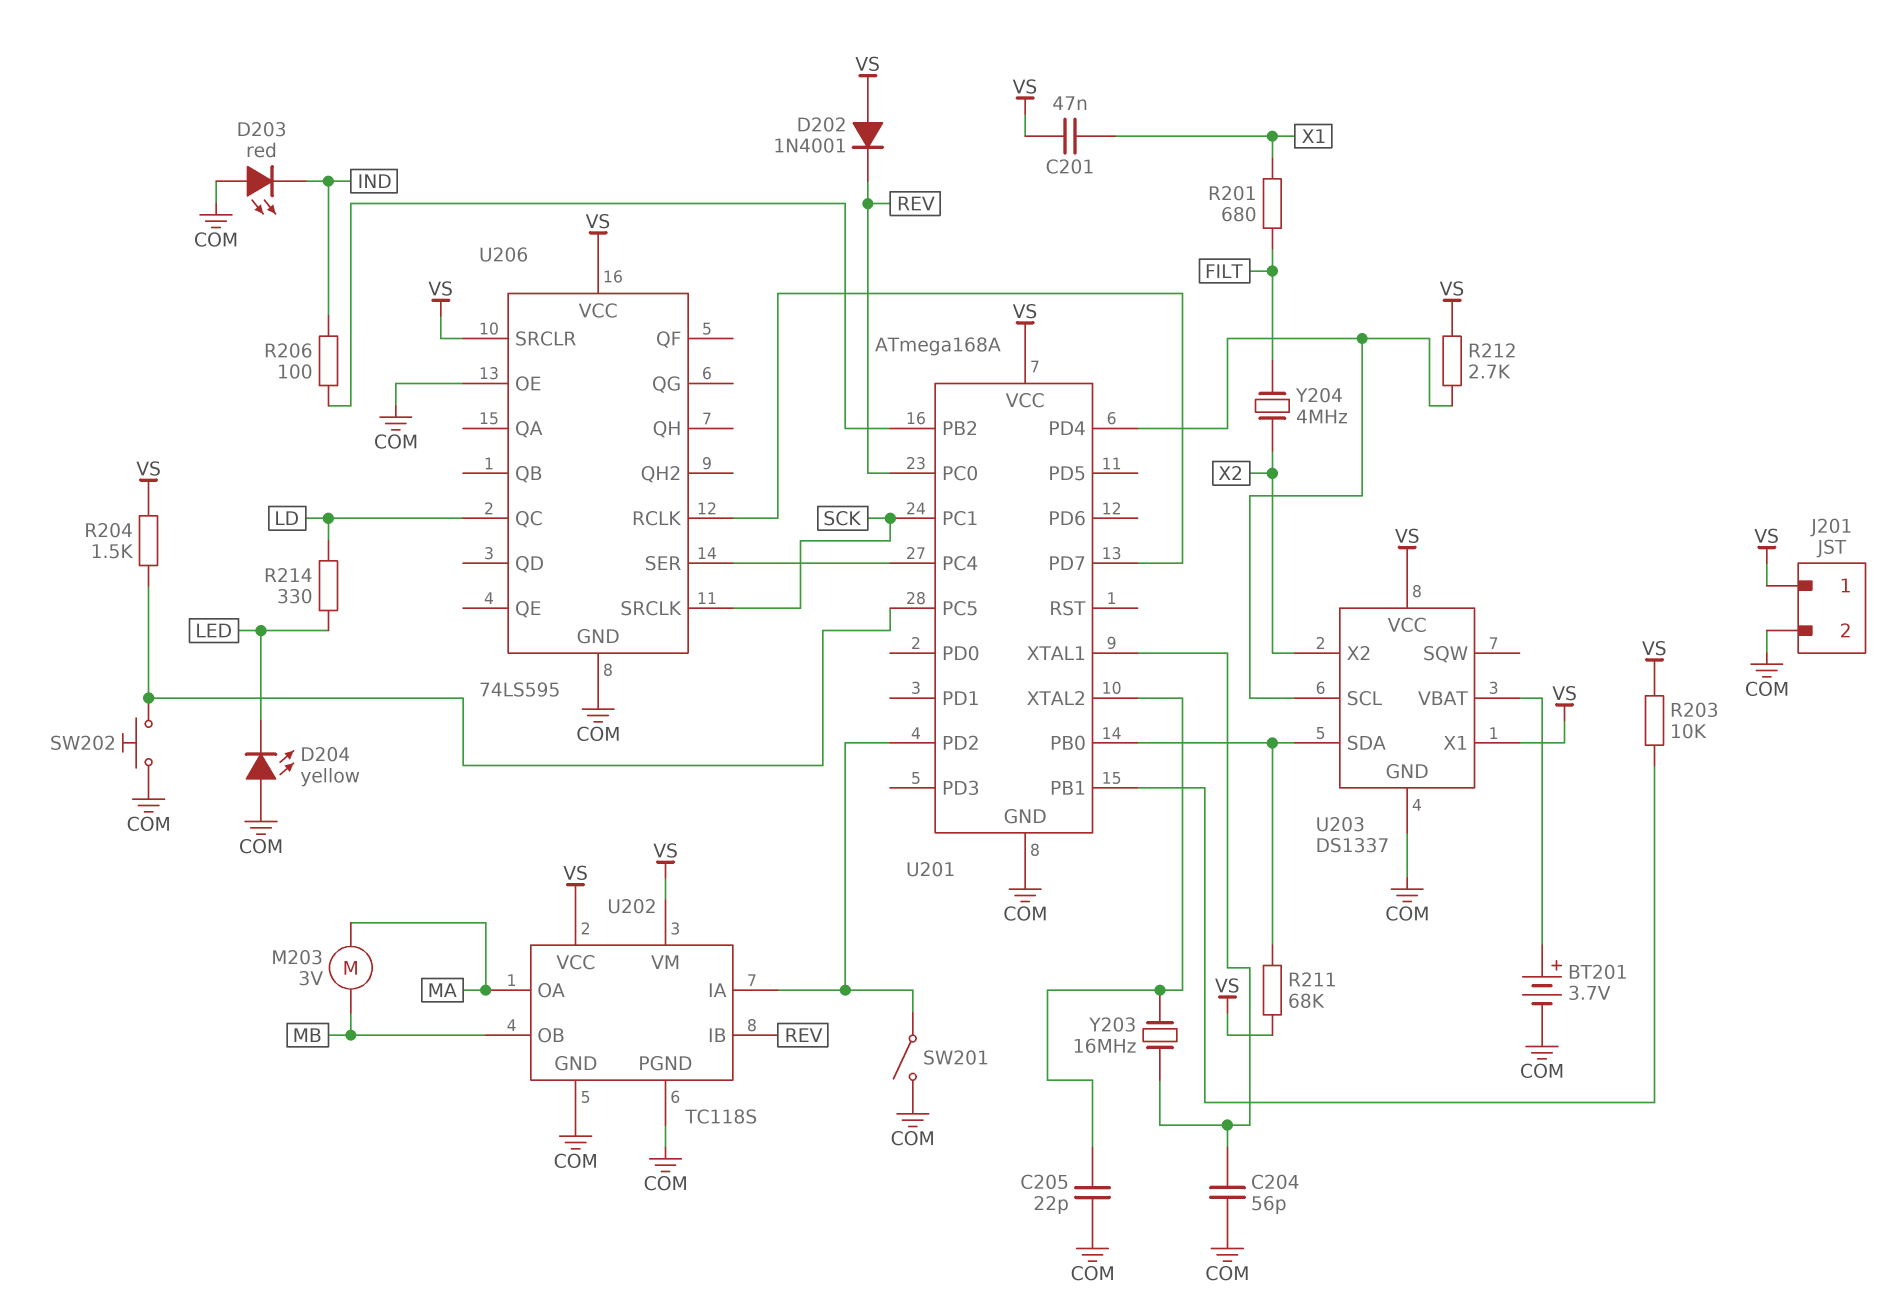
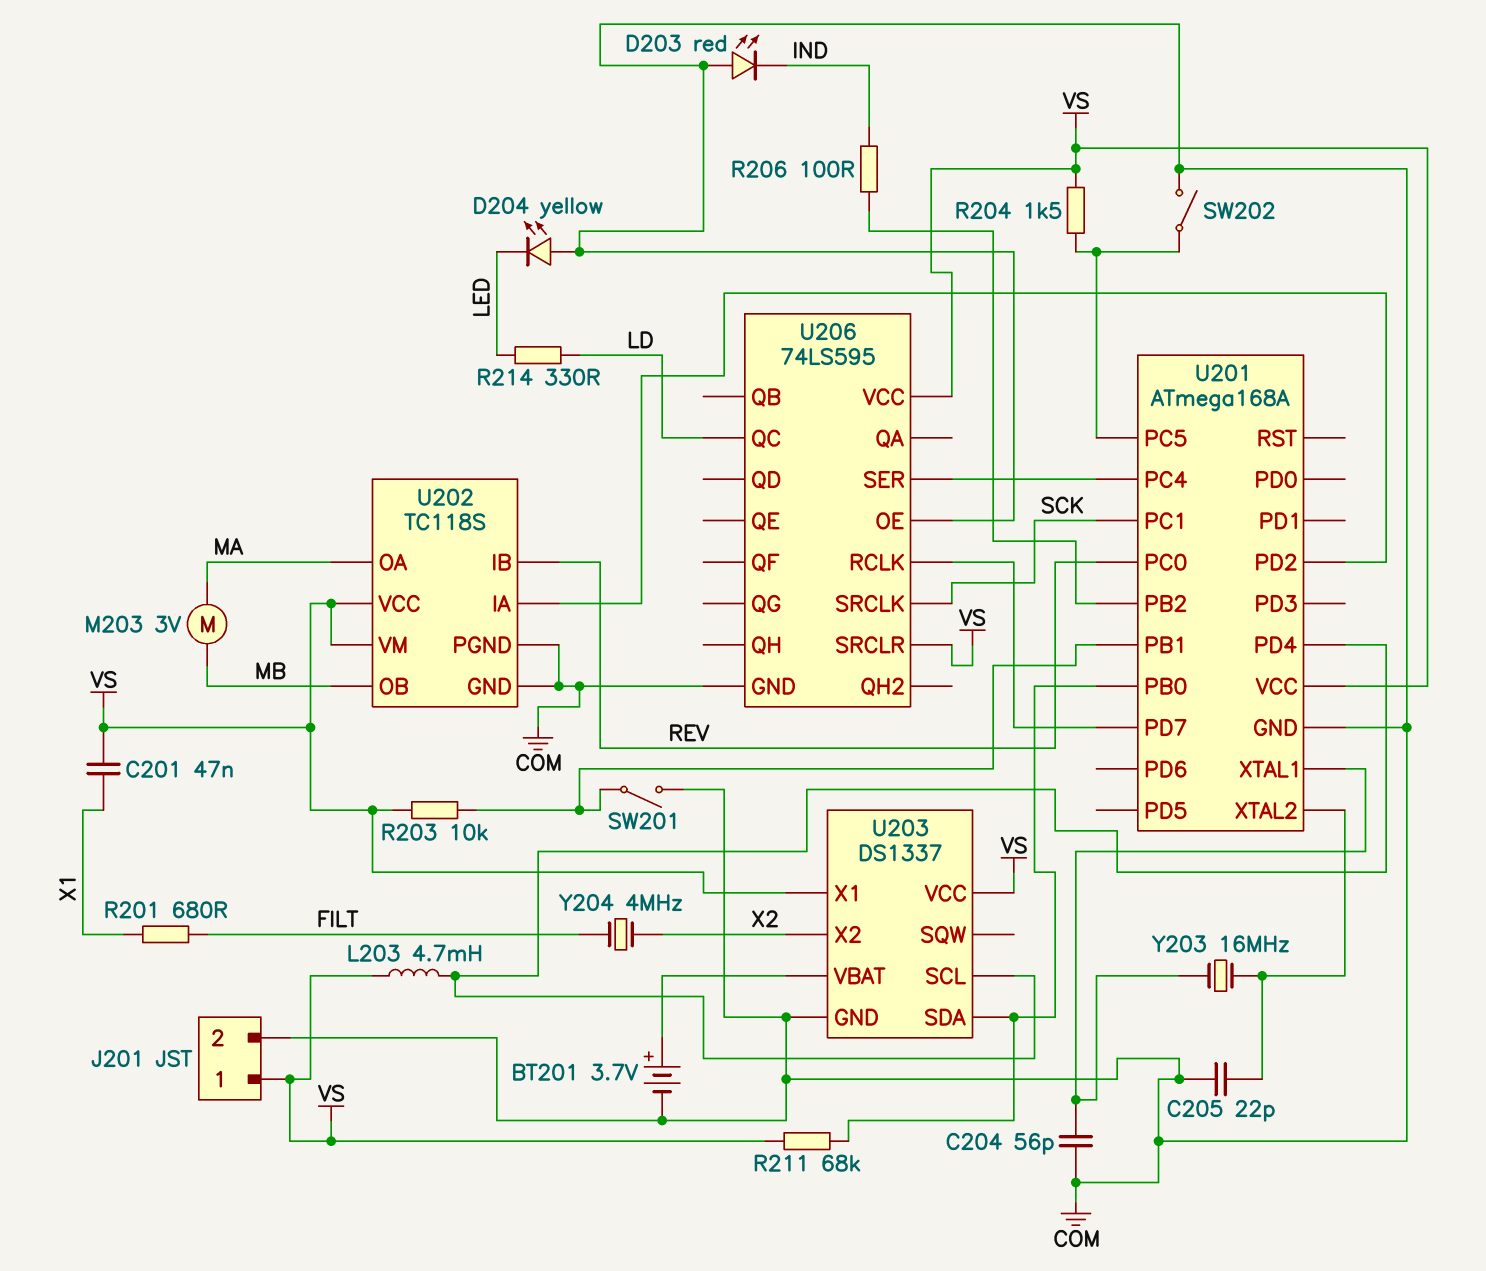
D202: diode 1N4001 (A VS, K REV) -> none
L203: none -> 4.7mH (U201/PD4, VS)
R212: 2.7k (U201/PD4, VS) -> none
SW201: switch (COM, U201/PD2) -> switch (COM, U201/PB1)
SW202: button (COM, U201/PC5) -> switch (COM, U201/PC5)

